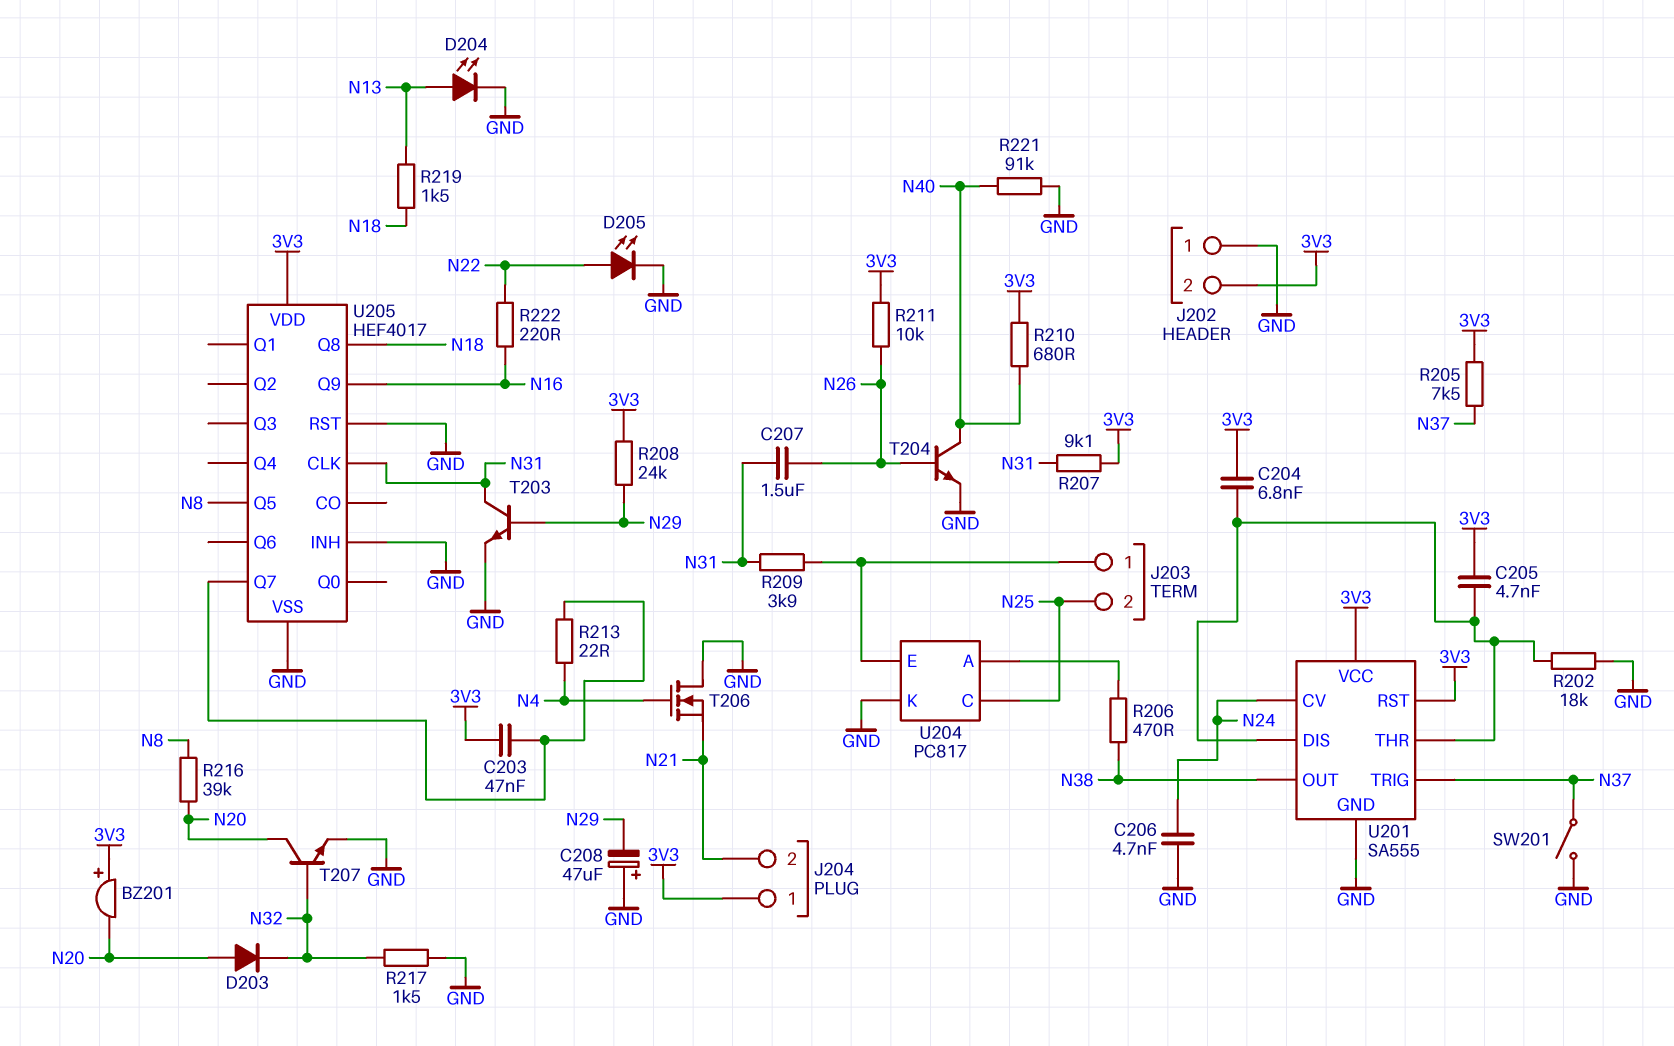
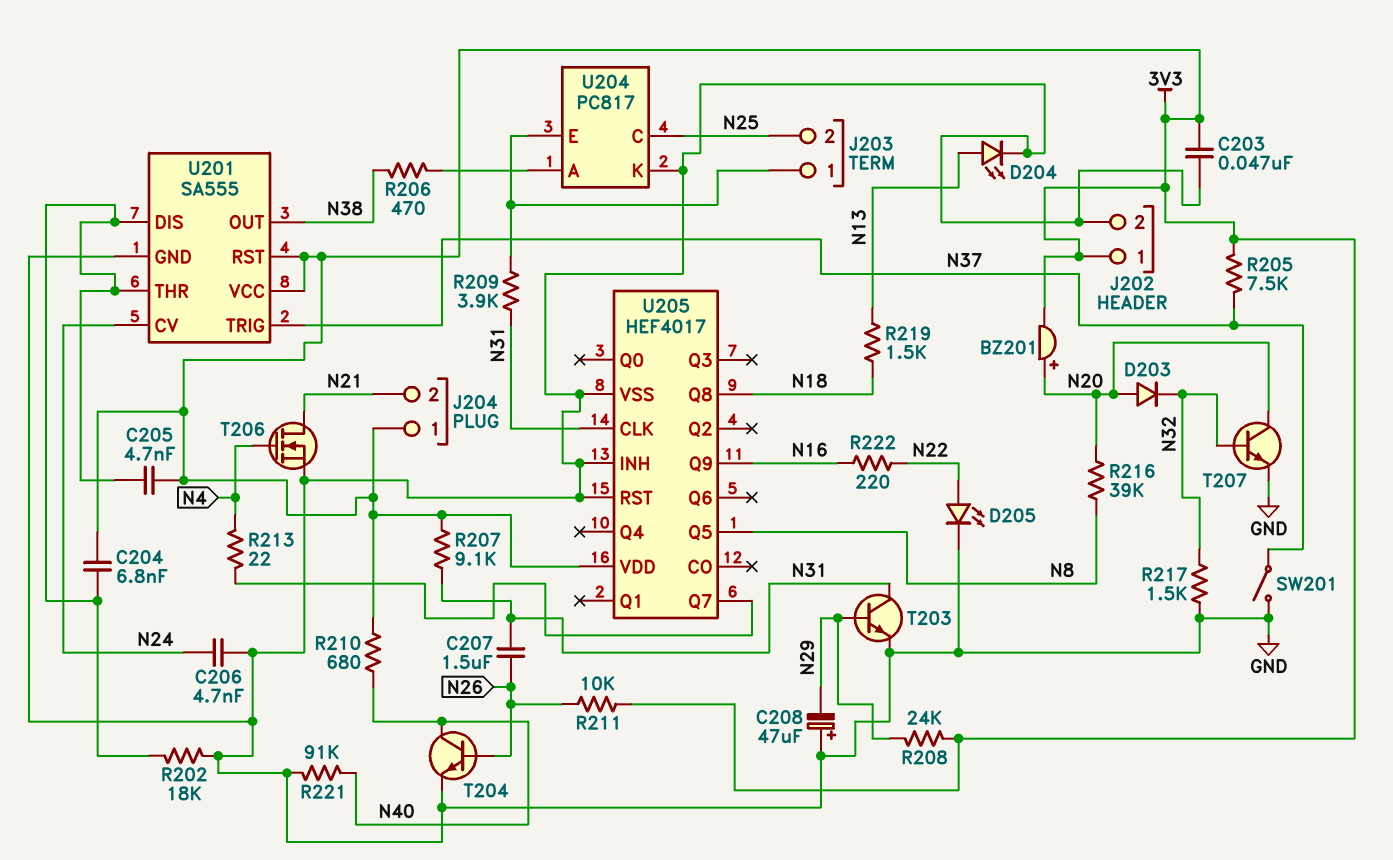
BZ201: buzzer (plus 3V3, minus N20) -> buzzer (plus N20, minus 3V3)
C203: 47nF (3V3, U205/Q7) -> 47nF (3V3, GND)
J202 pin 1: GND -> 3V3
J202 pin 2: 3V3 -> GND
T206: NMOS (G N4, D GND, S N21) -> NMOS (G N4, D N21, S GND)

